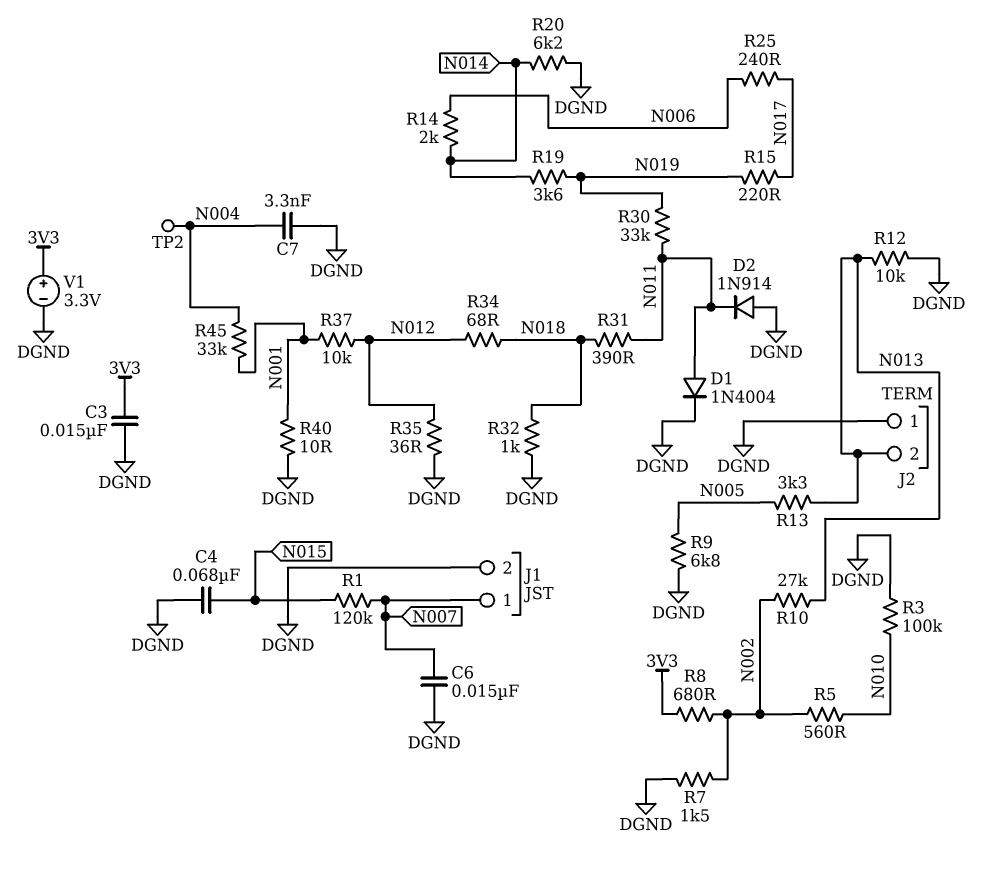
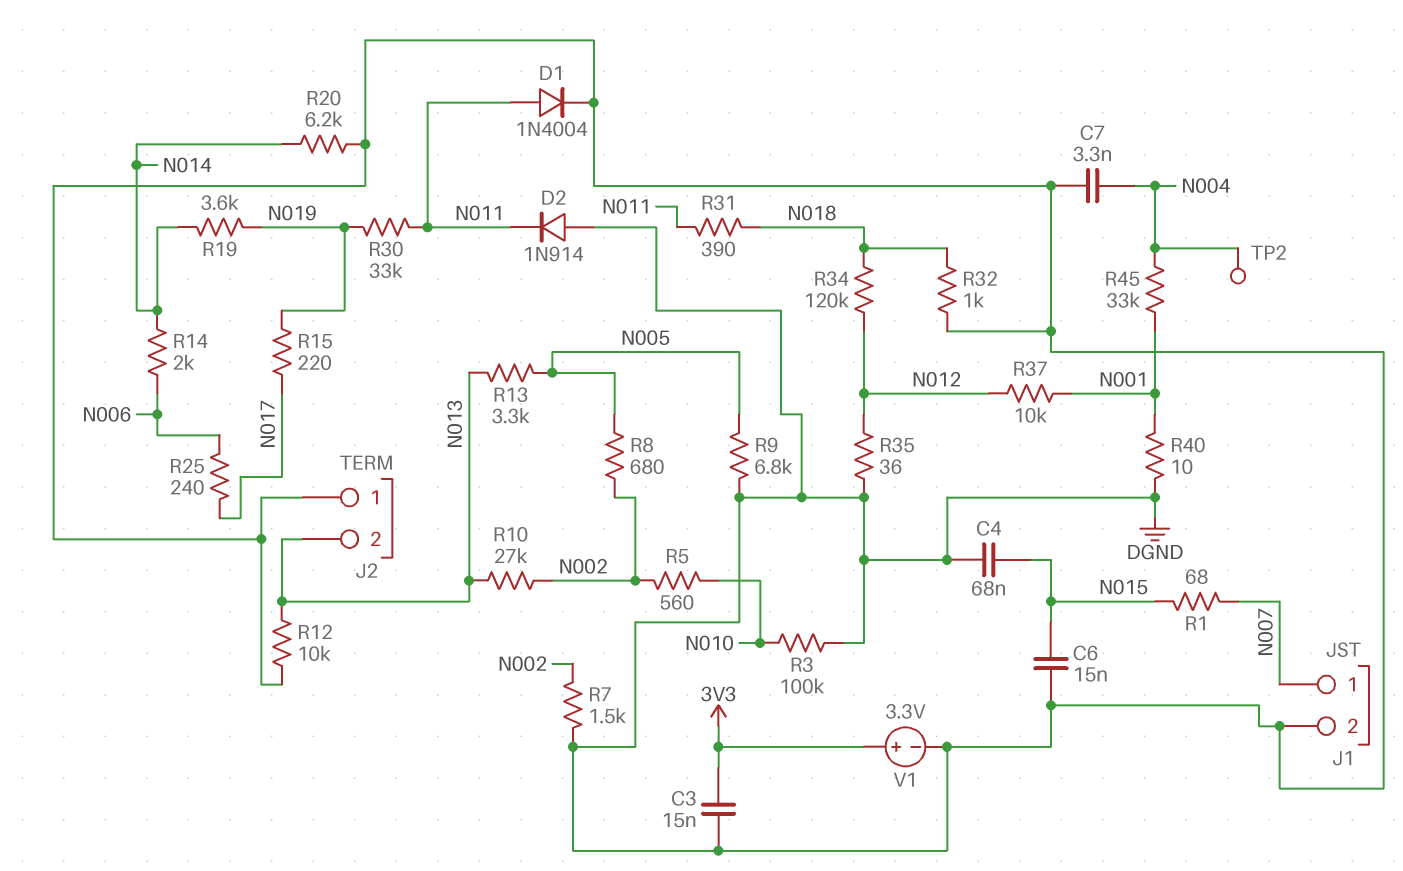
C6: 15nF (DGND, N007) -> 15nF (DGND, N015)
R1: 120k (N007, N015) -> 68 (N007, N015)
R8: 680 (3V3, N002) -> 680 (N002, N005)
R34: 68 (N012, N018) -> 120k (N012, N018)

